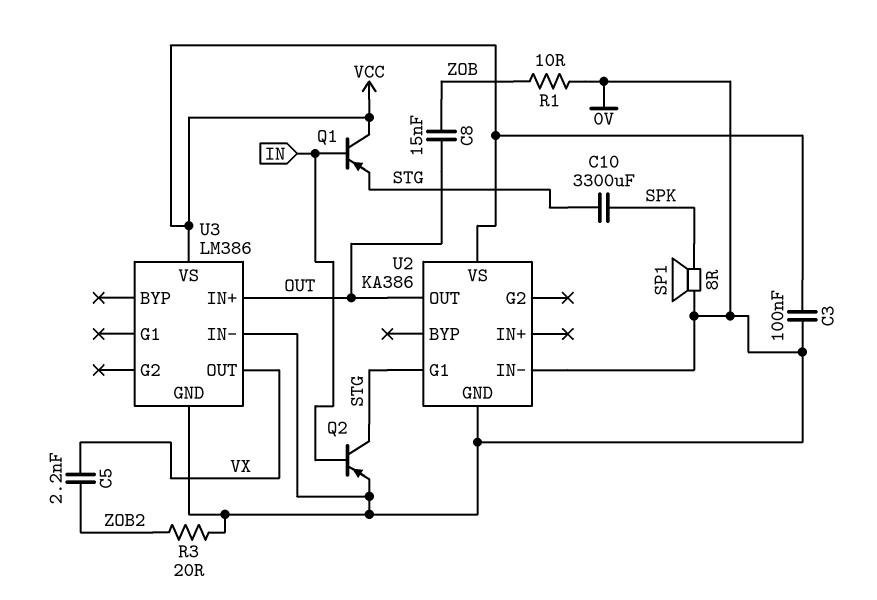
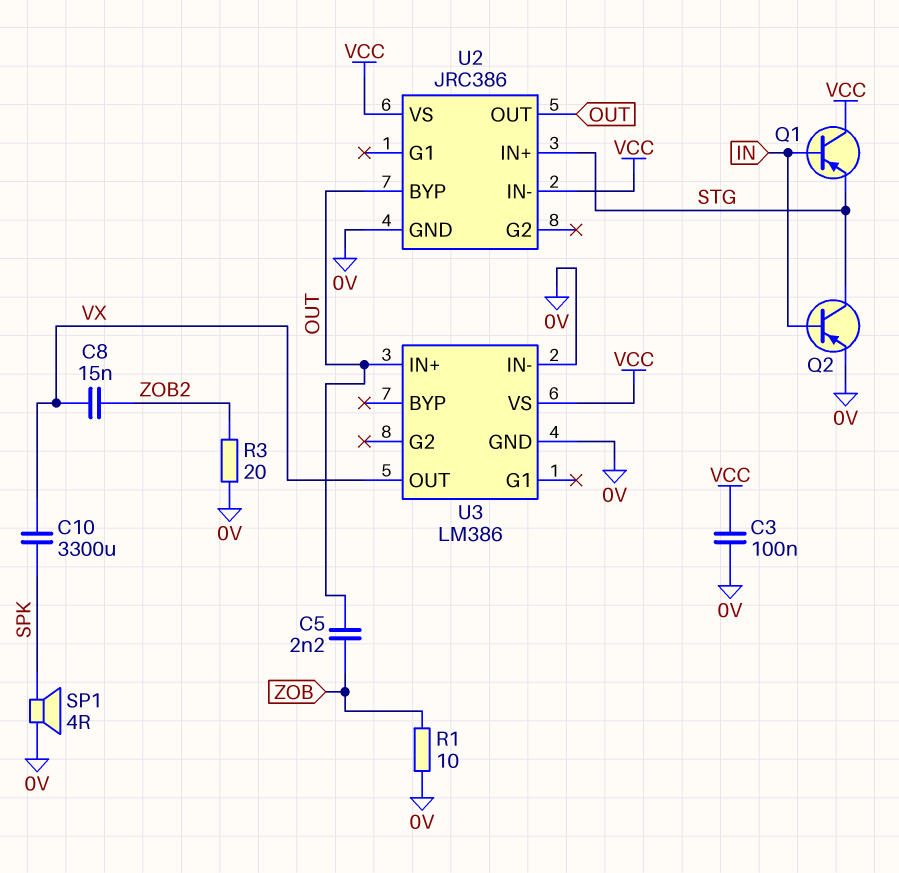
C5: 2.2nF (VX, ZOB2) -> 2.2nF (OUT, ZOB)
C8: 15nF (OUT, ZOB) -> 15nF (VX, ZOB2)
C10: 3300uF (SPK, STG) -> 3300uF (SPK, VX)
SP1: speaker 8R (0V, SPK) -> speaker 4R (0V, SPK)
U2: KA386 -> JRC386
U2 pin BYP: none -> OUT
U2 pin G1: STG -> none
U2 pin IN+: none -> STG
U2 pin IN-: 0V -> VCC

